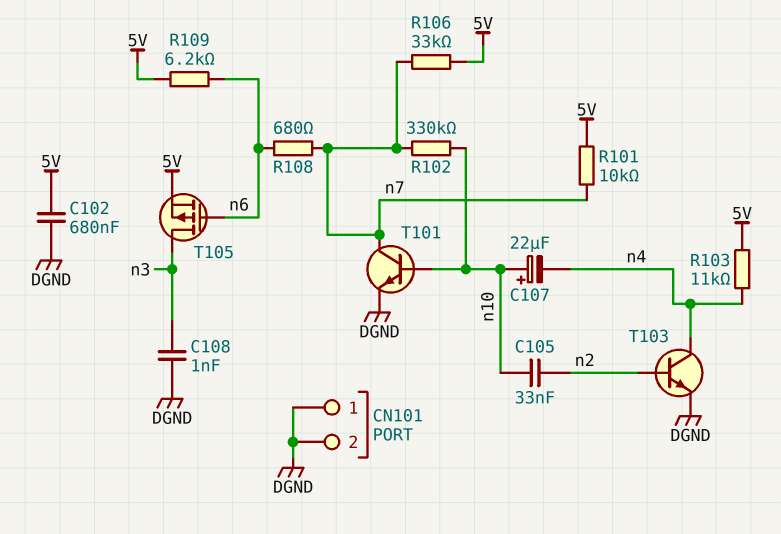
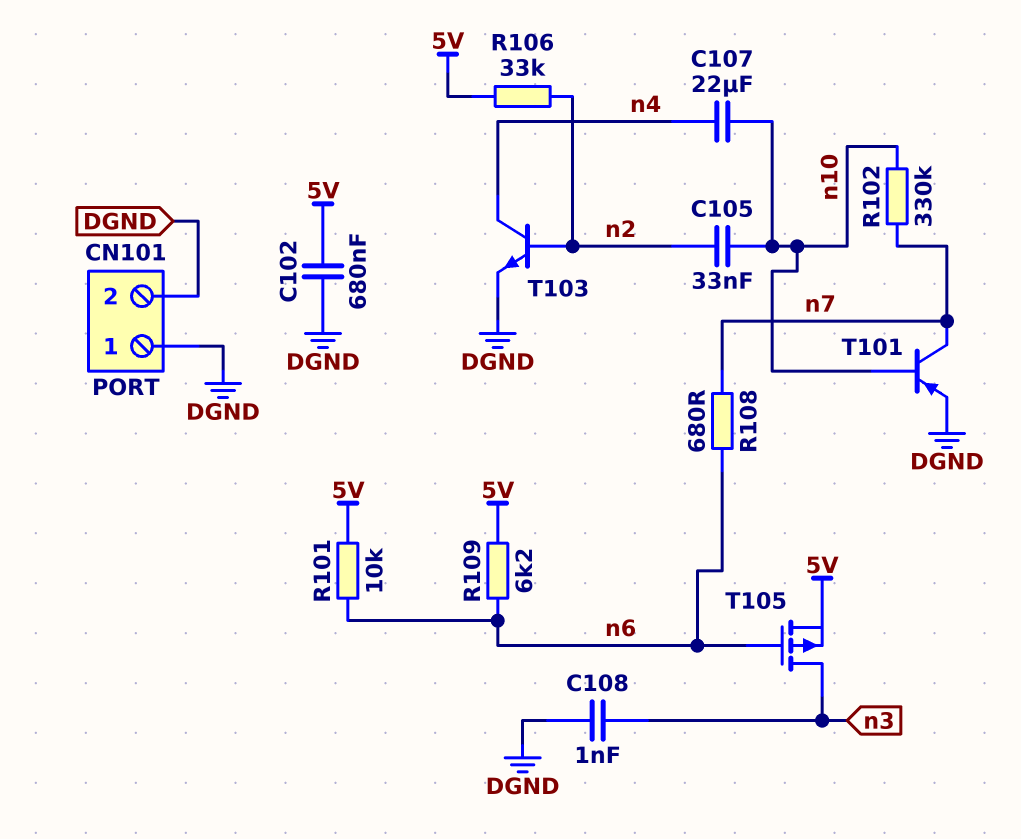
C107: 22uF (plus n10, minus n4) -> 22uF (n4, n10)
R101: 10k (5V, n7) -> 10k (5V, n6)
R103: 11k (5V, n4) -> none
R106: 33k (5V, n7) -> 33k (5V, n2)
T101: NPN (B n10, C n7, E DGND) -> PNP (B n10, C n7, E DGND)

